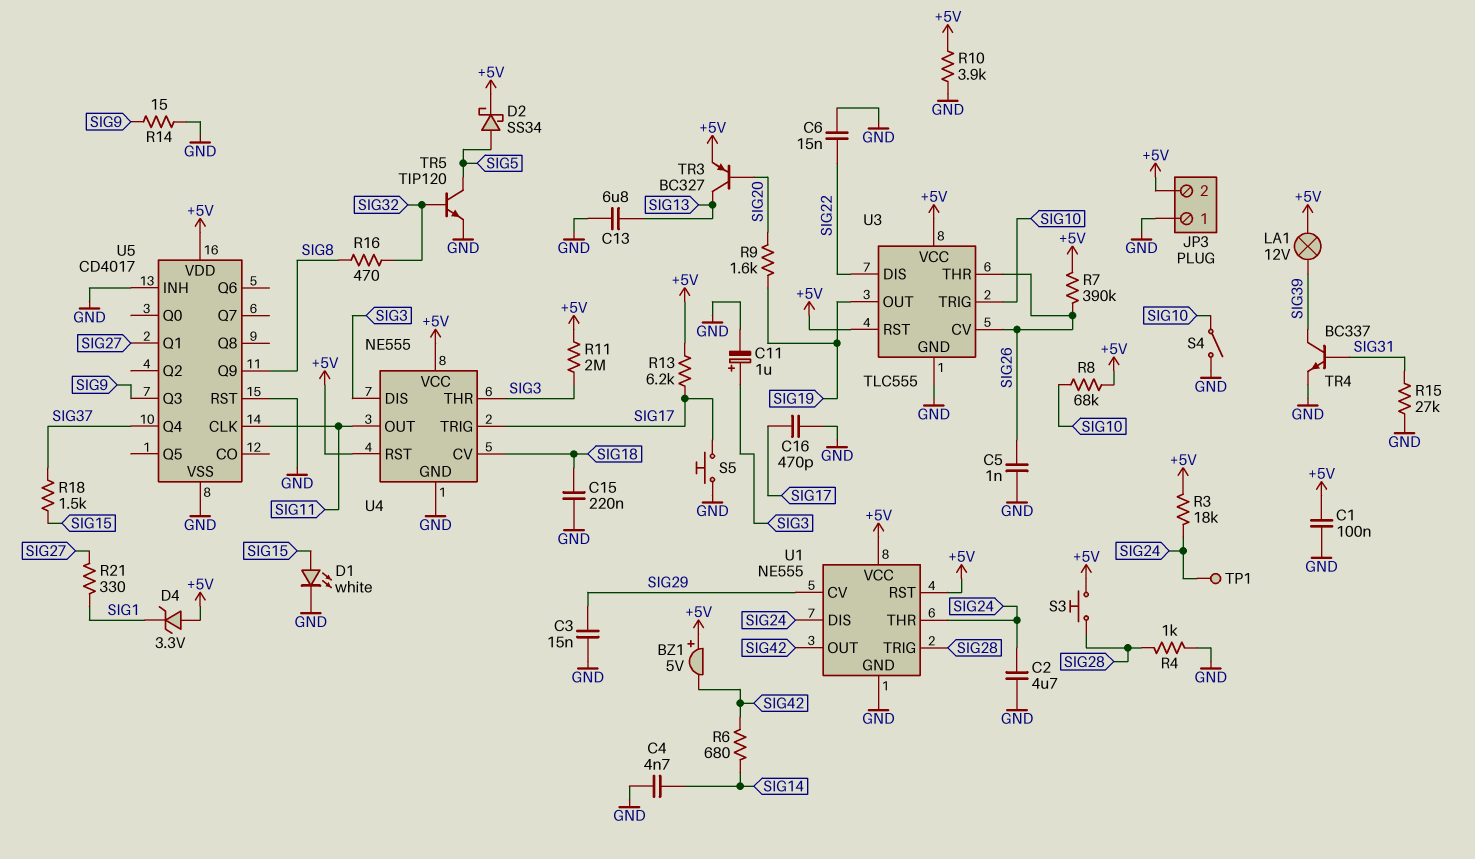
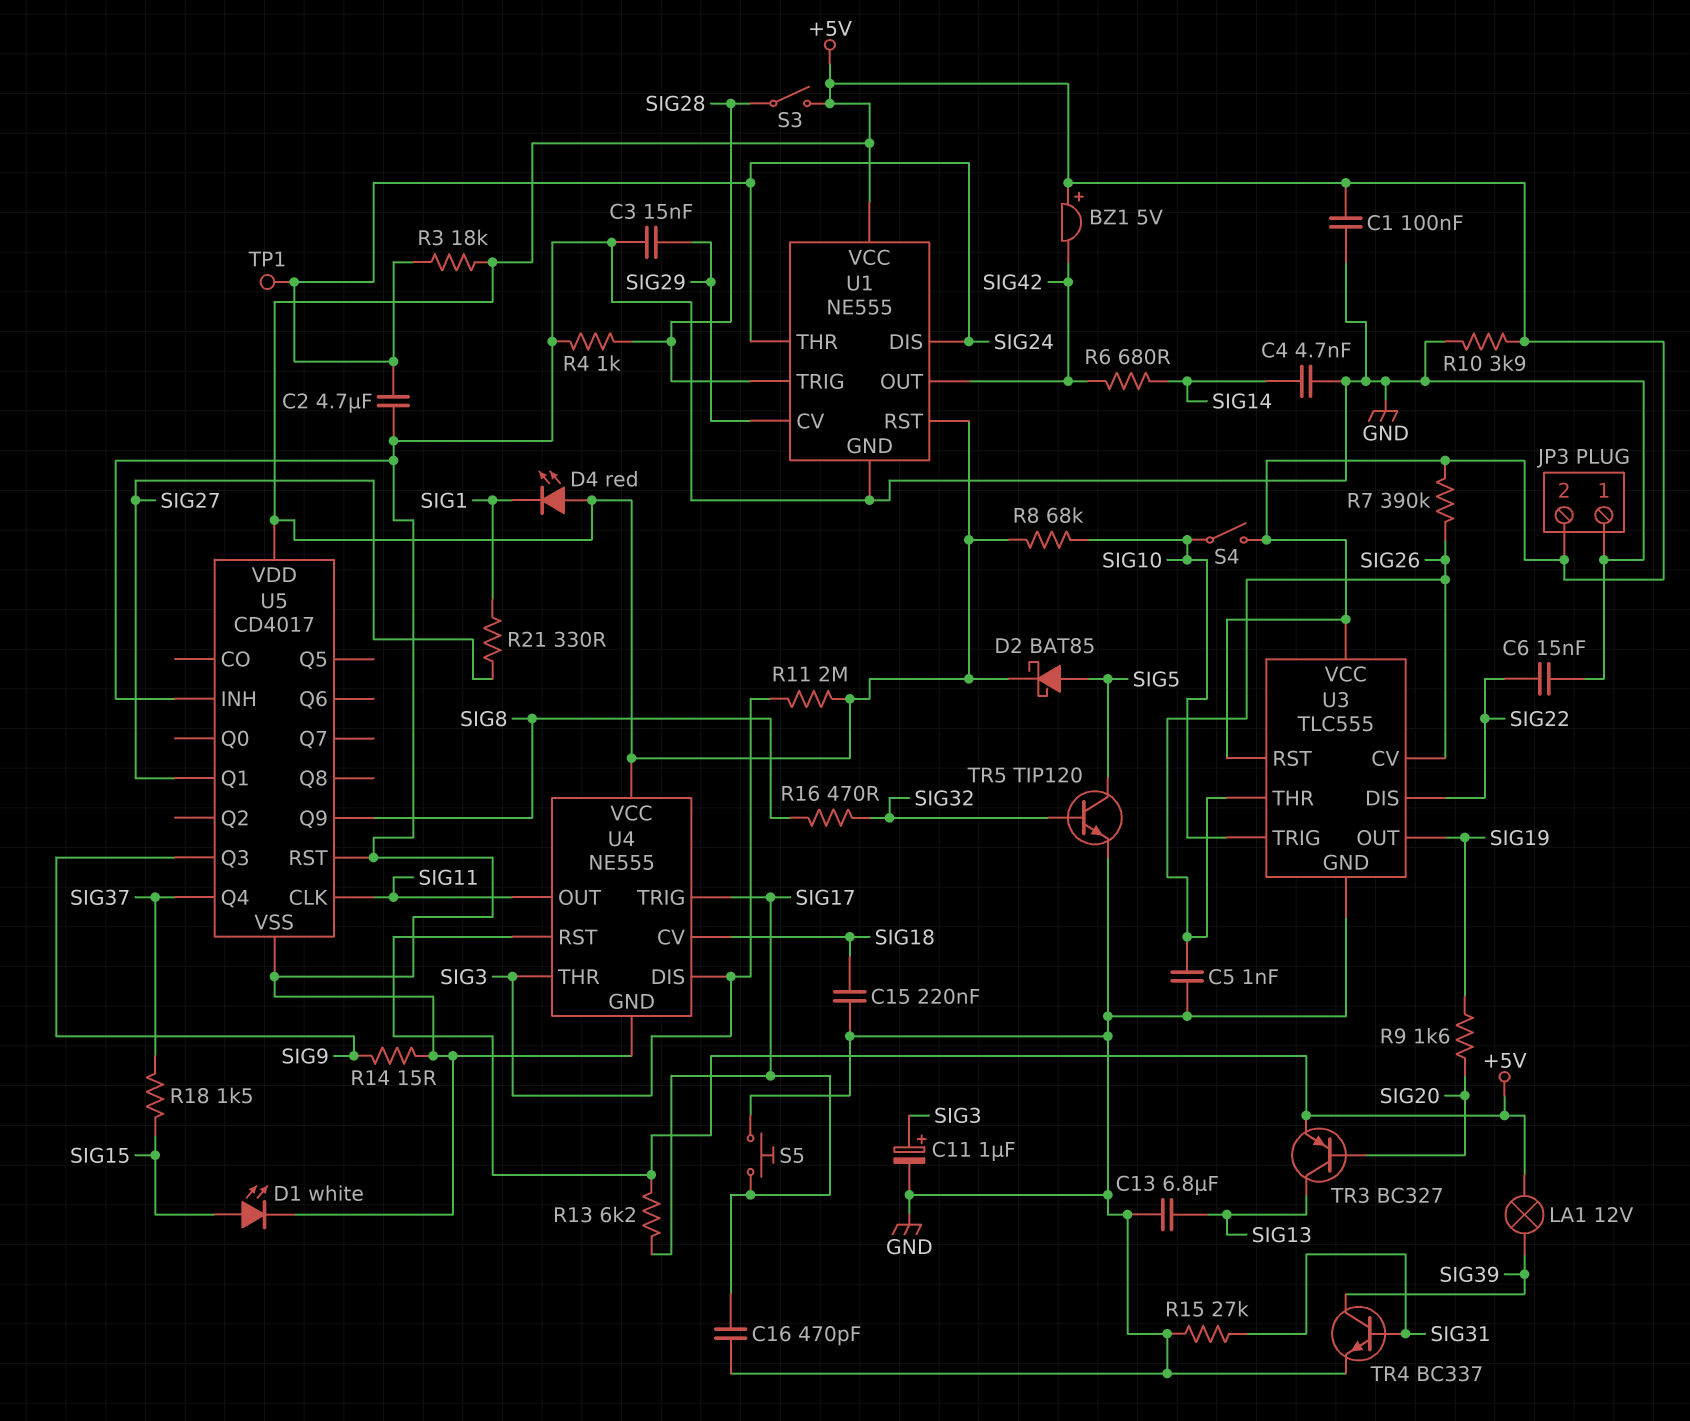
D2: schottky SS34 (A SIG5, K +5V) -> schottky BAT85 (A SIG5, K +5V)
D4: zener 3.3V (A +5V, K SIG1) -> LED red (A +5V, K SIG1)
S3: button (+5V, SIG28) -> switch (+5V, SIG28)
S4: switch (GND, SIG10) -> switch (+5V, SIG10)

